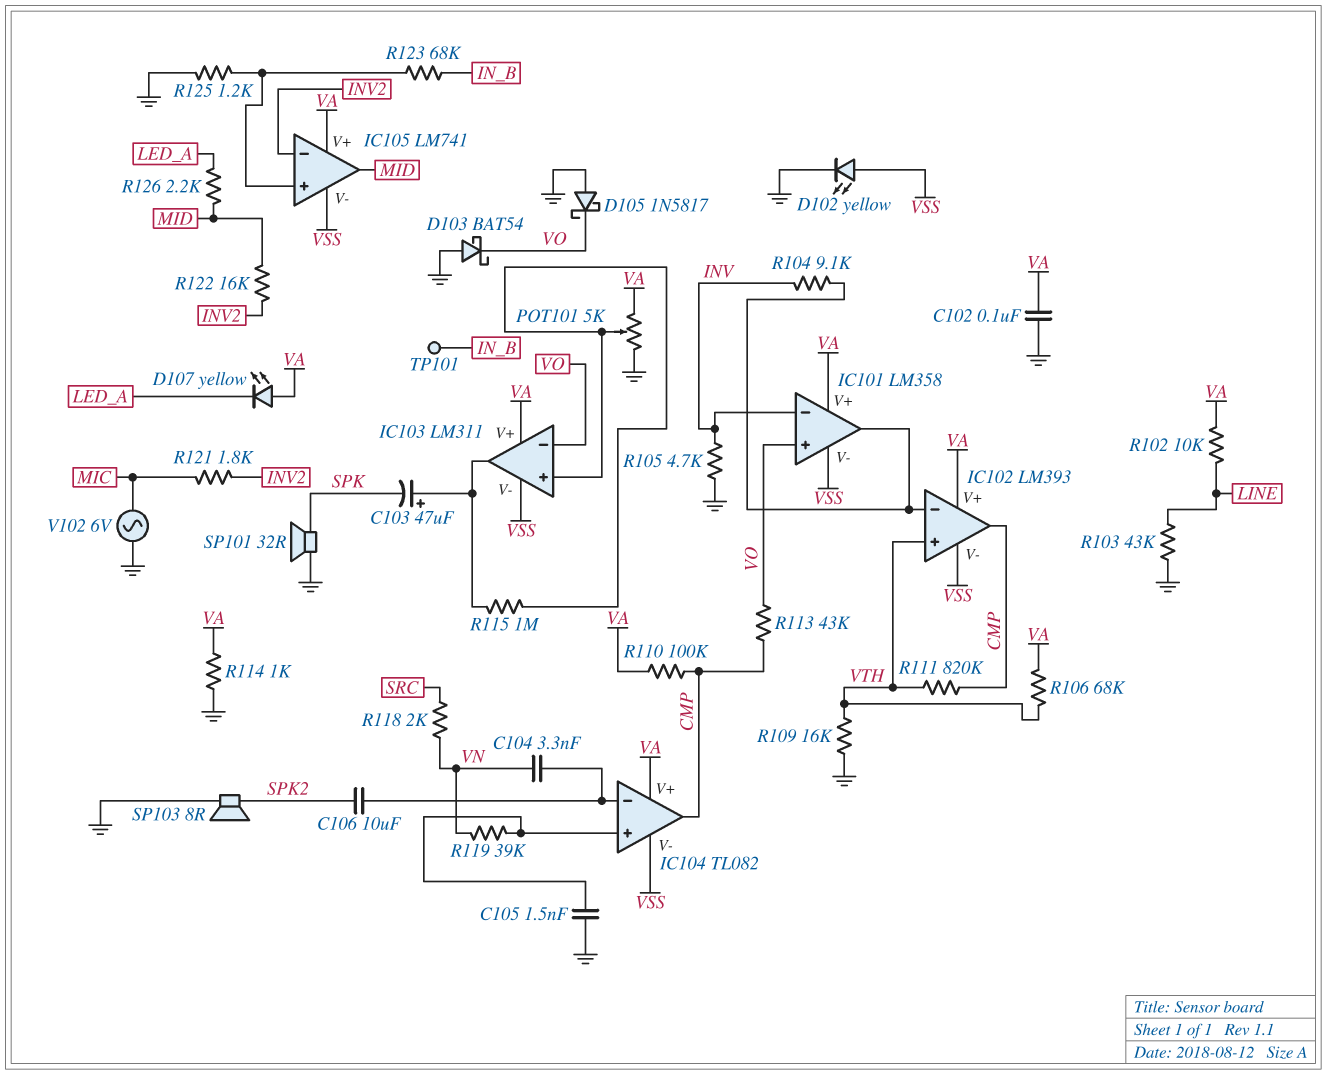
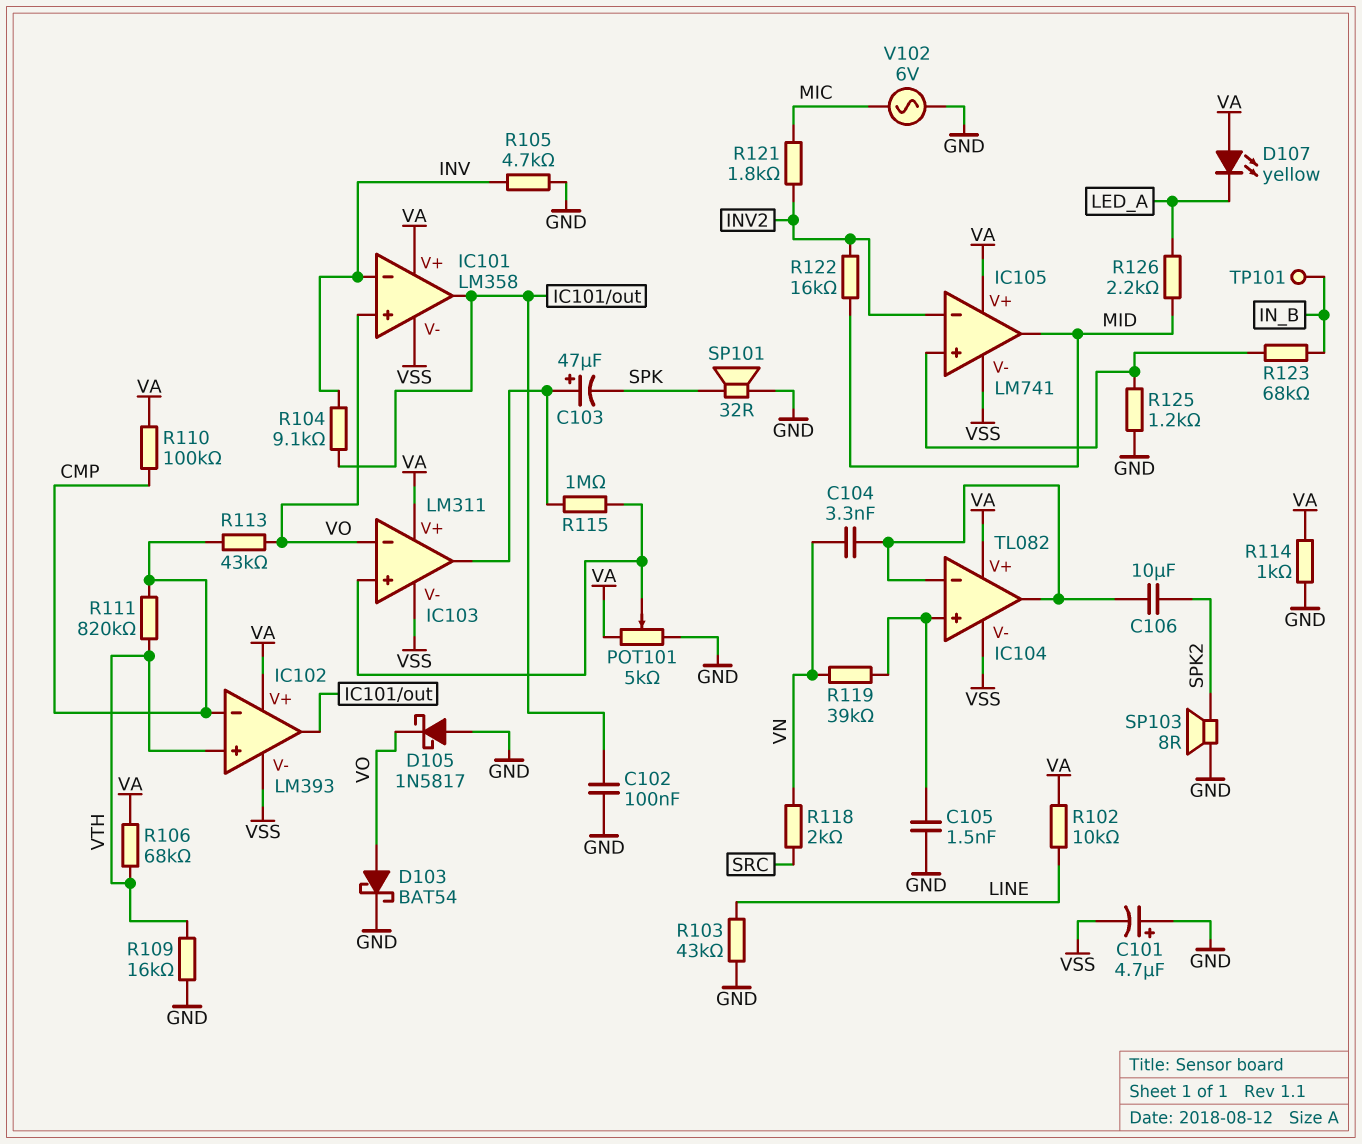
C101: none -> 4.7uF (plus GND, minus VSS)
C102: 100nF (GND, VA) -> 100nF (GND, IC101/out)
D102: LED yellow (A VSS, K GND) -> none
D103: schottky BAT54 (A GND, K VO) -> schottky BAT54 (A VO, K GND)
IC102 pin in-: IC101/out -> CMP
IC102 pin out: CMP -> IC101/out
IC104 pin out: CMP -> IC104/in-

